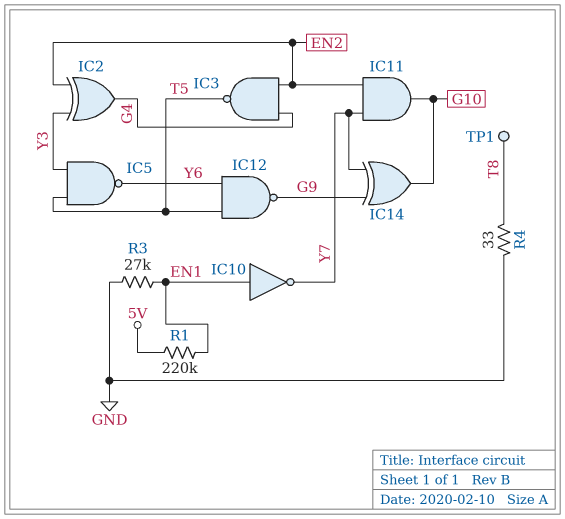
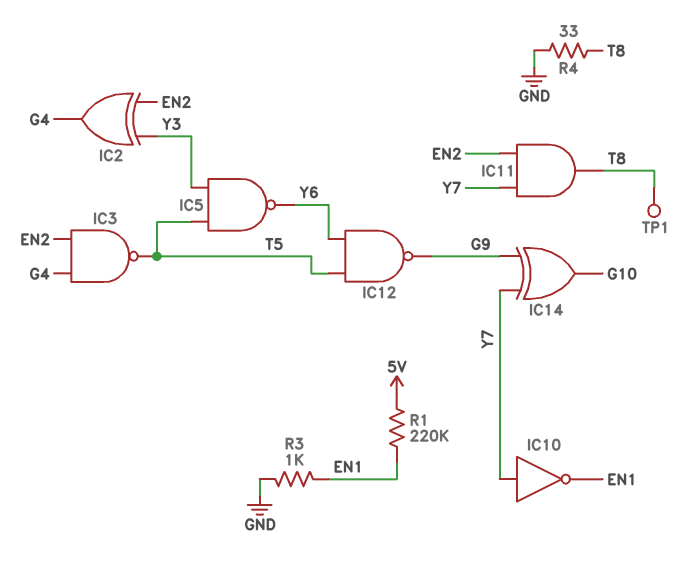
IC10: NOT (in EN1, out Y7) -> NOT (in Y7, out EN1)
IC11: AND (in EN2, in Y7, out G10) -> AND (in EN2, in Y7, out T8)
R3: 27k (EN1, GND) -> 1k (EN1, GND)

